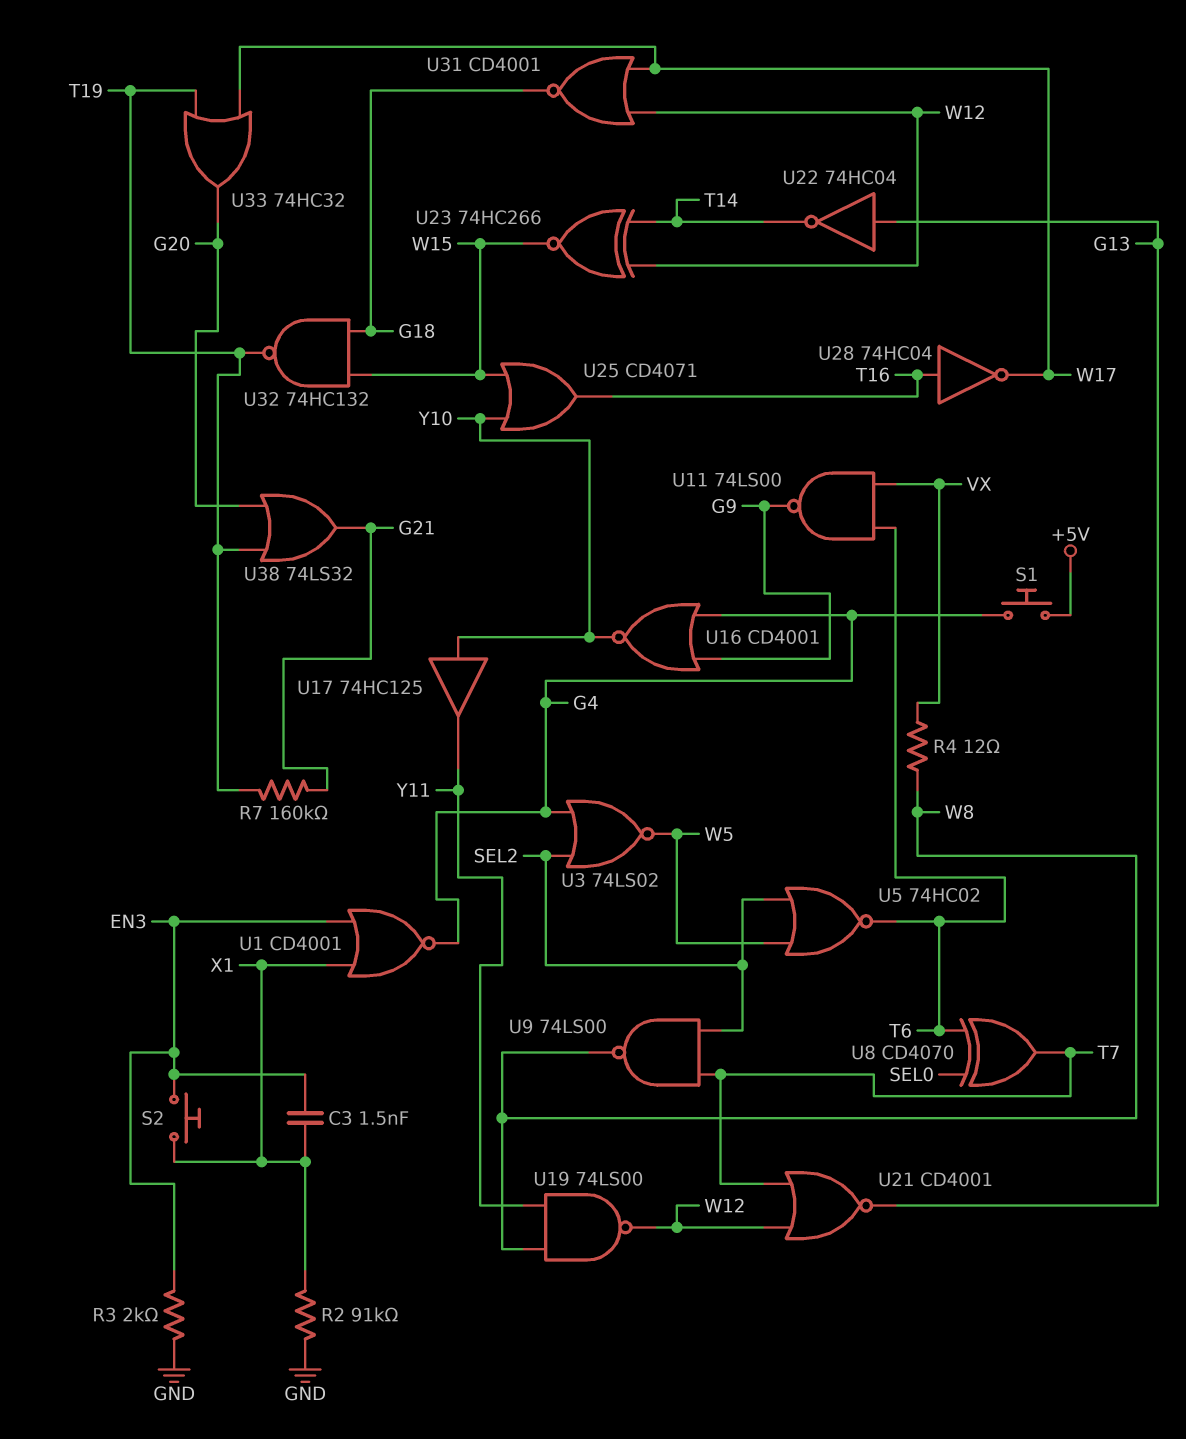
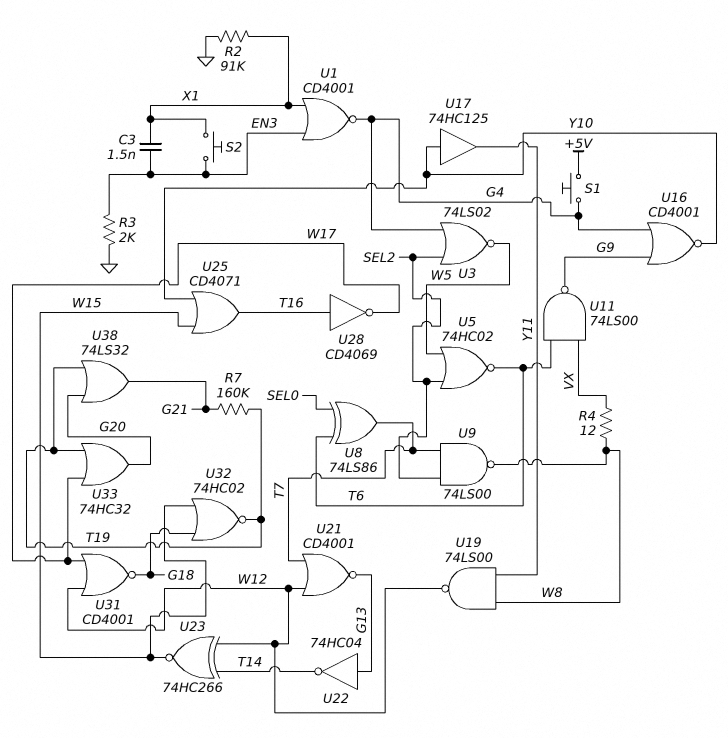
U8: XOR CD4070 (in SEL0, in T6, out T7) -> XOR 74LS86 (in SEL0, in T6, out T7)
U28: NOT 74HC04 (in T16, out W17) -> NOT CD4069 (in T16, out W17)
U32: NAND 74HC132 (in G18, in W15, out T19) -> NOR 74HC02 (in G18, in W15, out T19)

